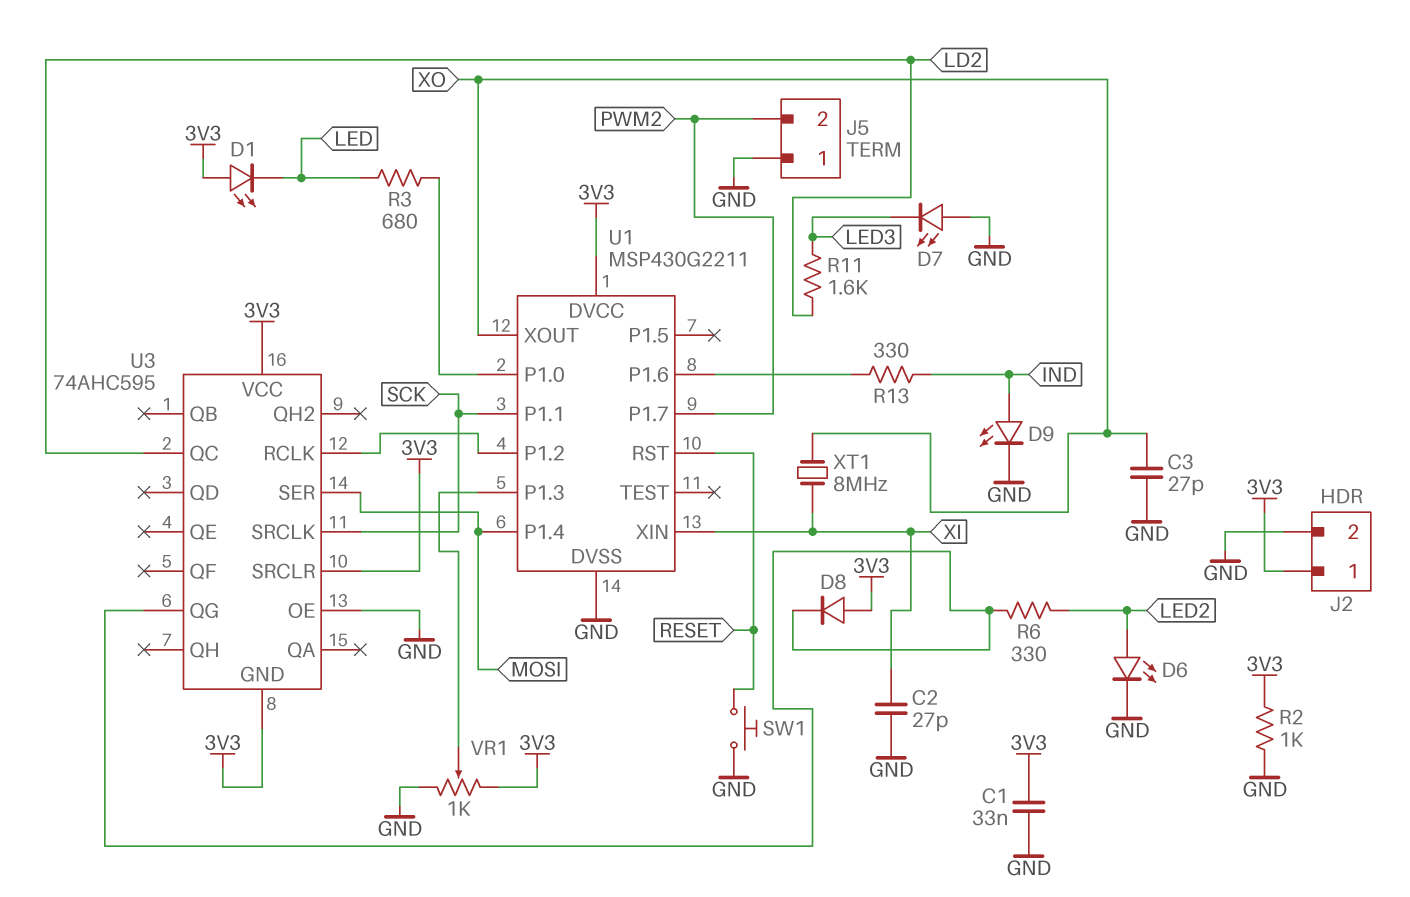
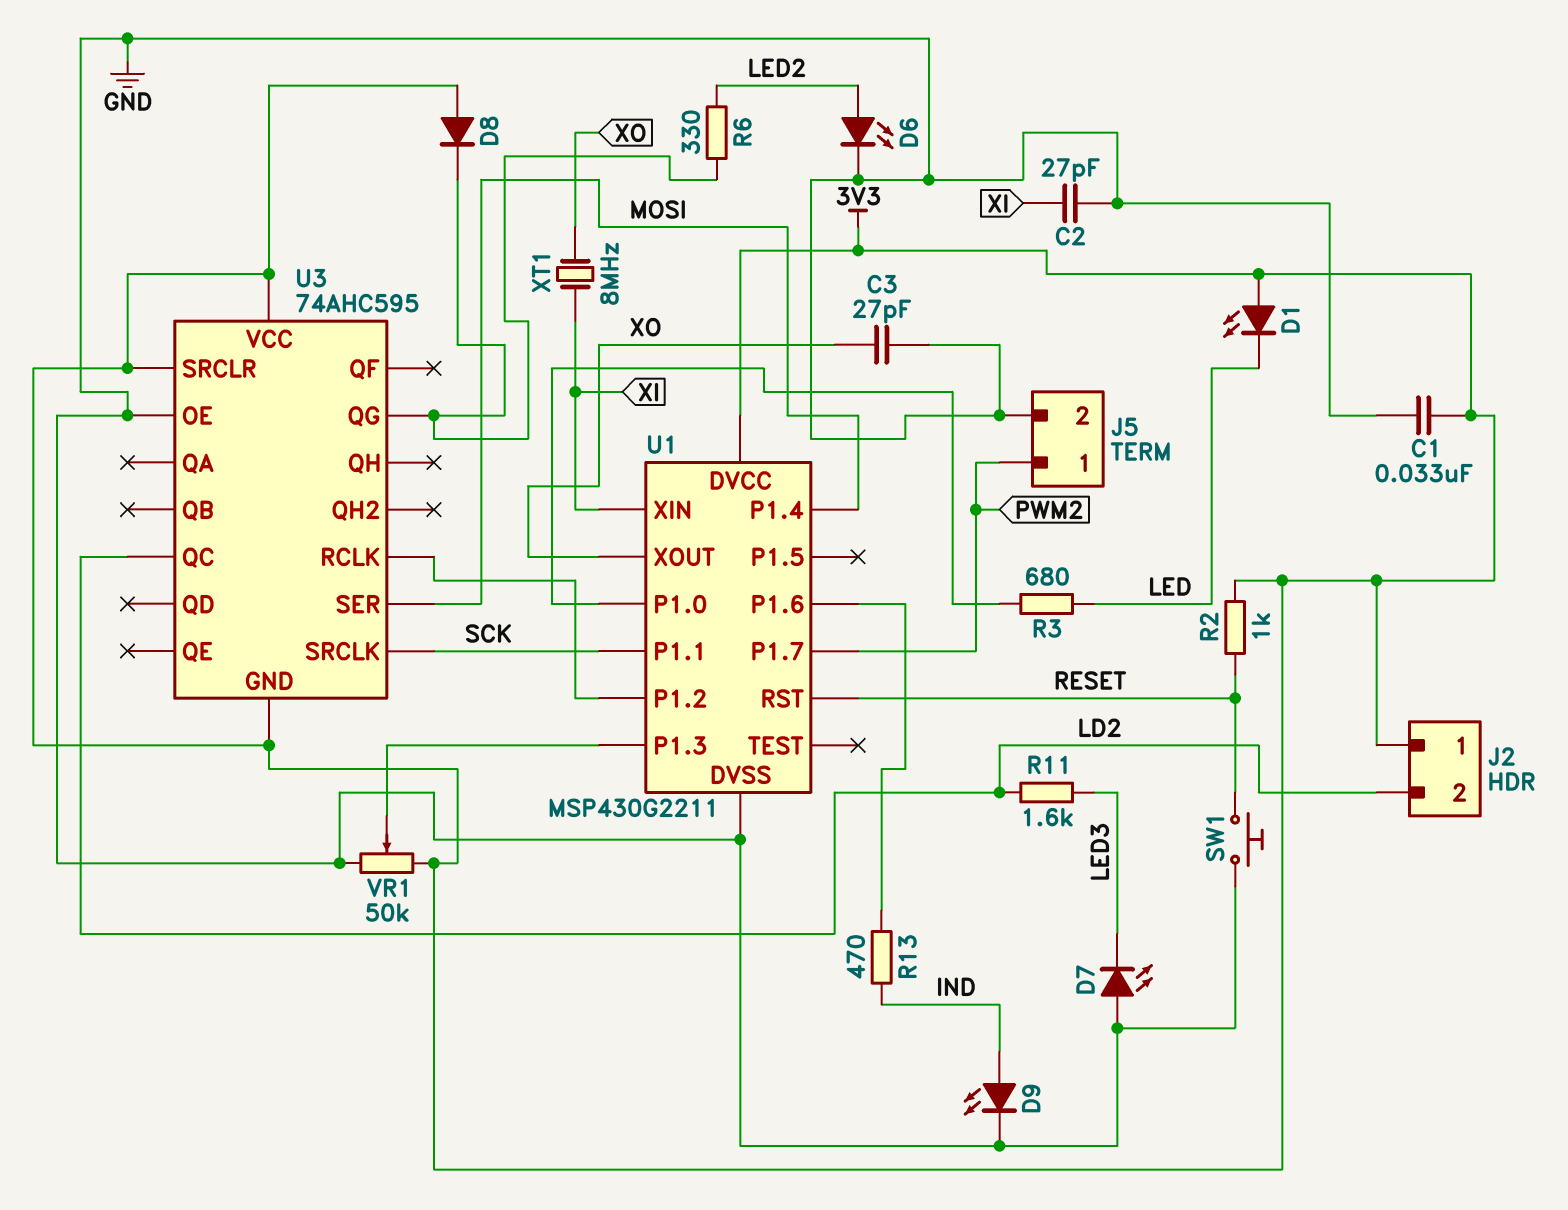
J2 pin 2: GND -> LD2
J5 pin 1: GND -> PWM2
J5 pin 2: PWM2 -> GND
R2: 1k (3V3, GND) -> 1k (3V3, RESET)
R13: 330 (IND, U1/P1.6) -> 470 (IND, U1/P1.6)
VR1: 1k (3V3, GND, wiper U1/P1.3) -> 50k (3V3, GND, wiper U1/P1.3)

